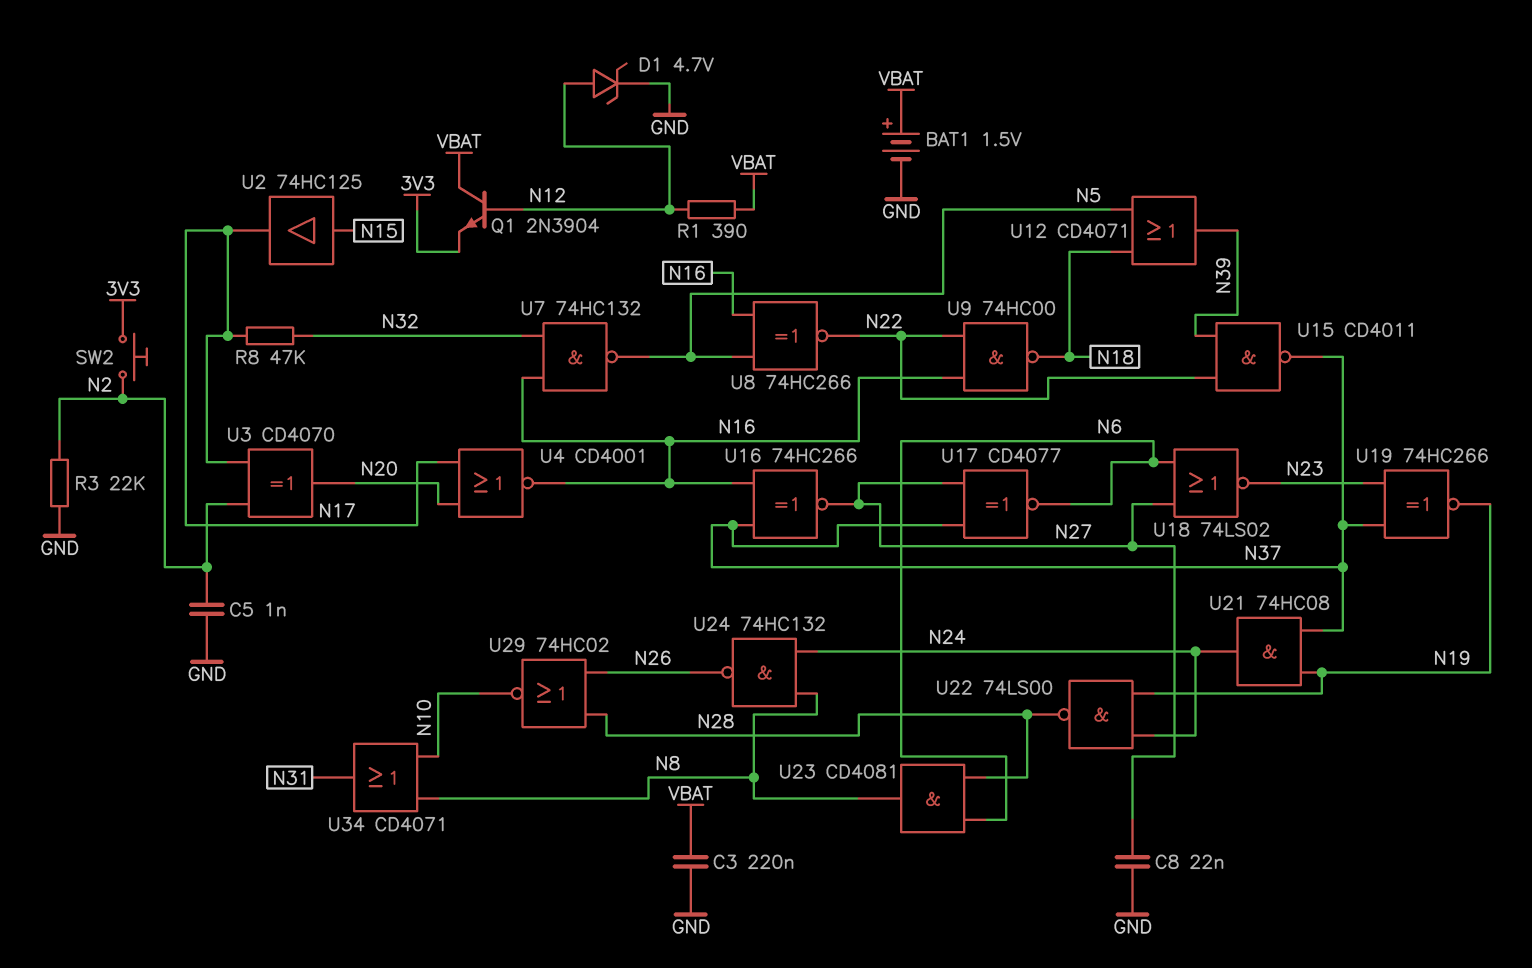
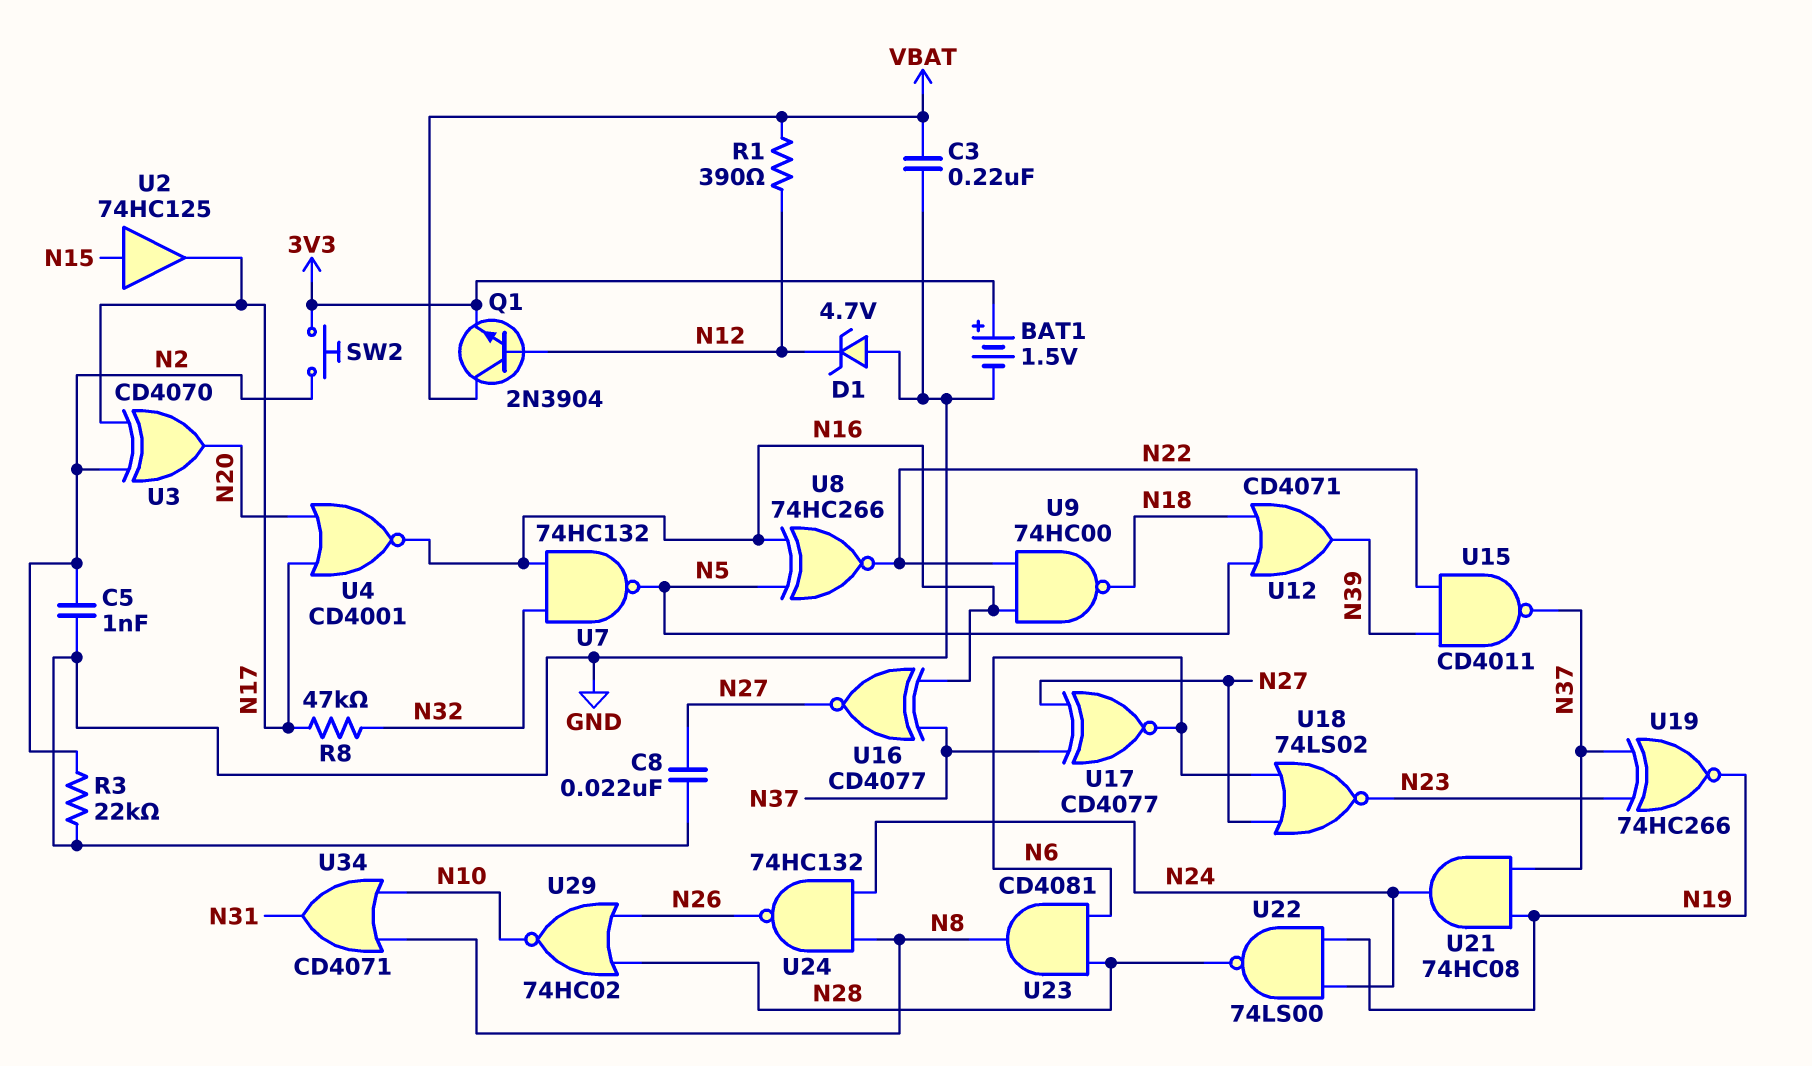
BAT1: 1.5V (plus VBAT, minus GND) -> 1.5V (plus 3V3, minus GND)
D1: zener 4.7V (A N12, K GND) -> zener 4.7V (A GND, K N12)
U16: XNOR 74HC266 (in N16, in N37, out N27) -> XNOR CD4077 (in N16, in N37, out N27)

